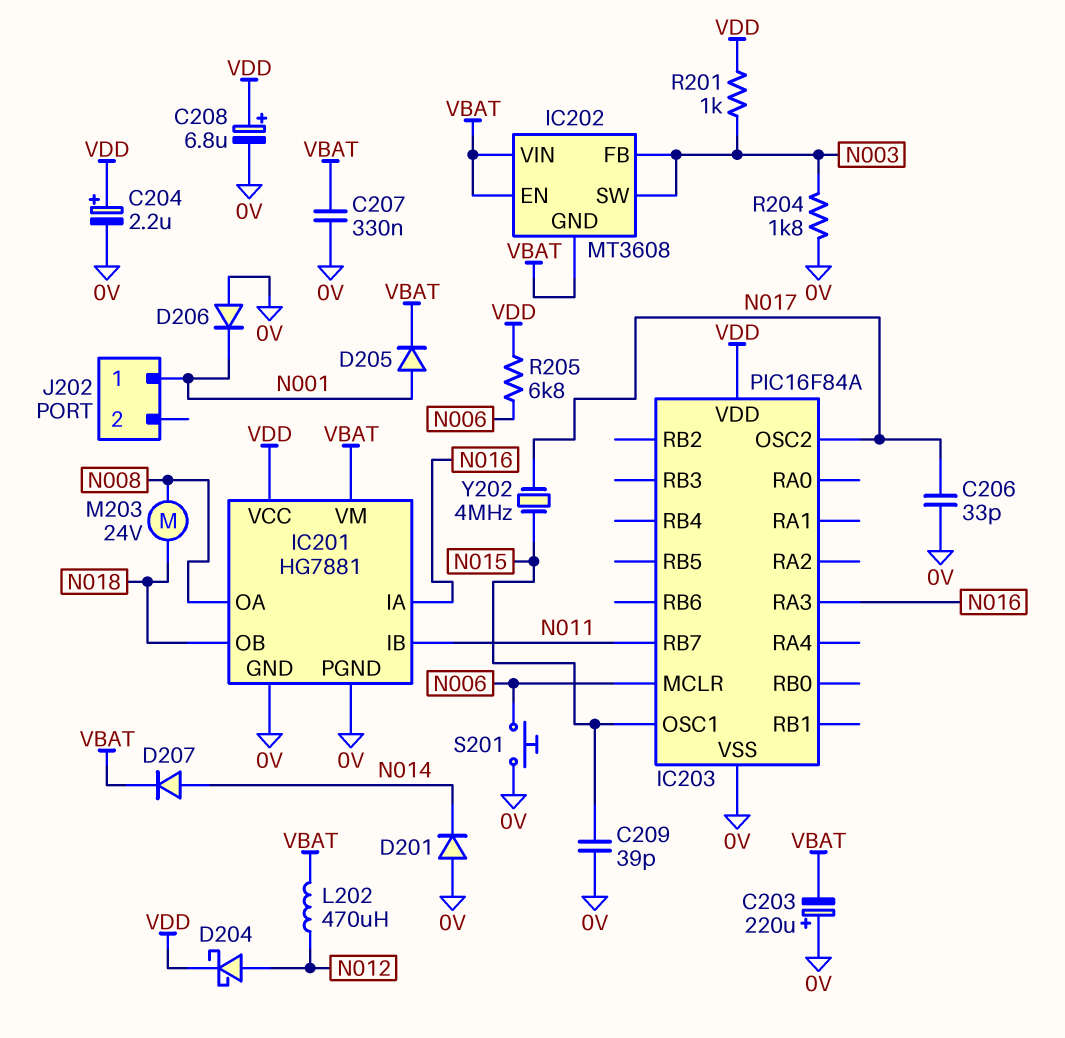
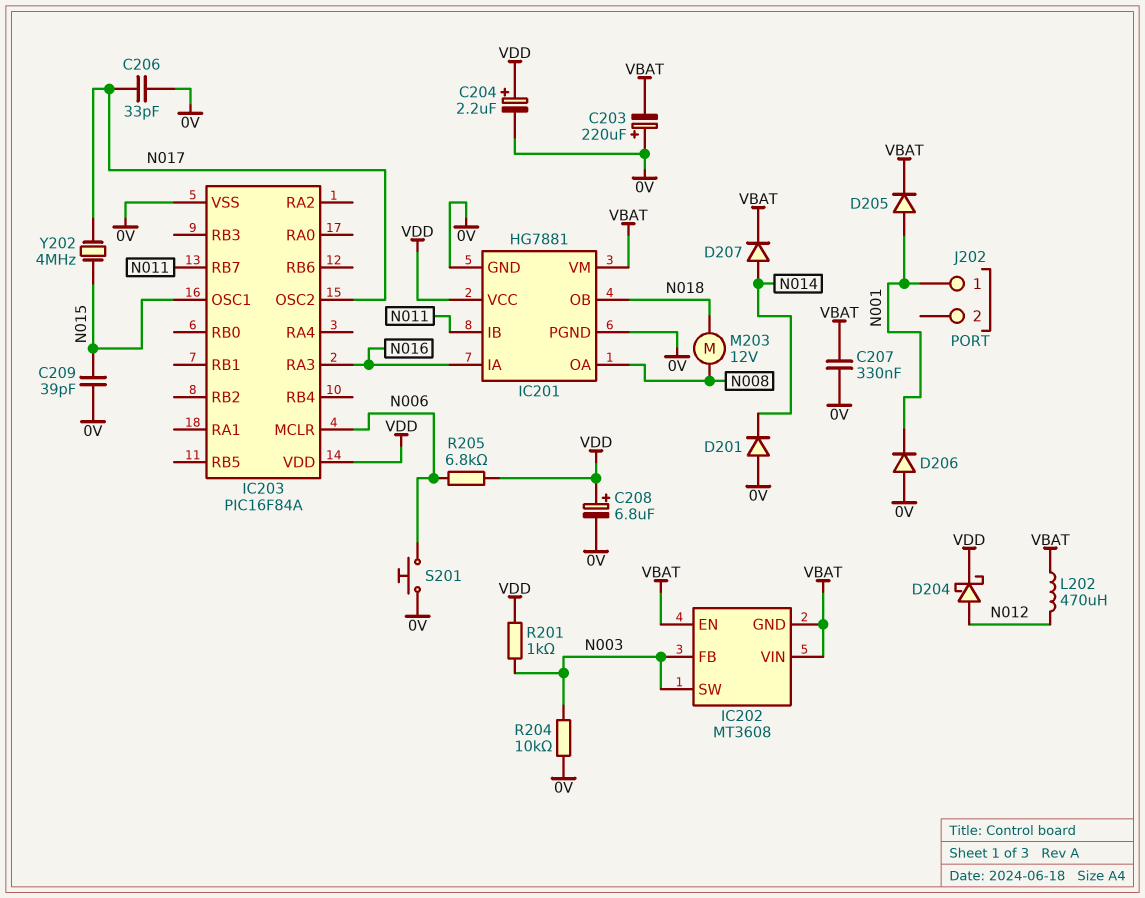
M203: motor 24V (N008, N018) -> motor 12V (N008, N018)
R204: 1.8k (0V, N003) -> 10k (0V, N003)

